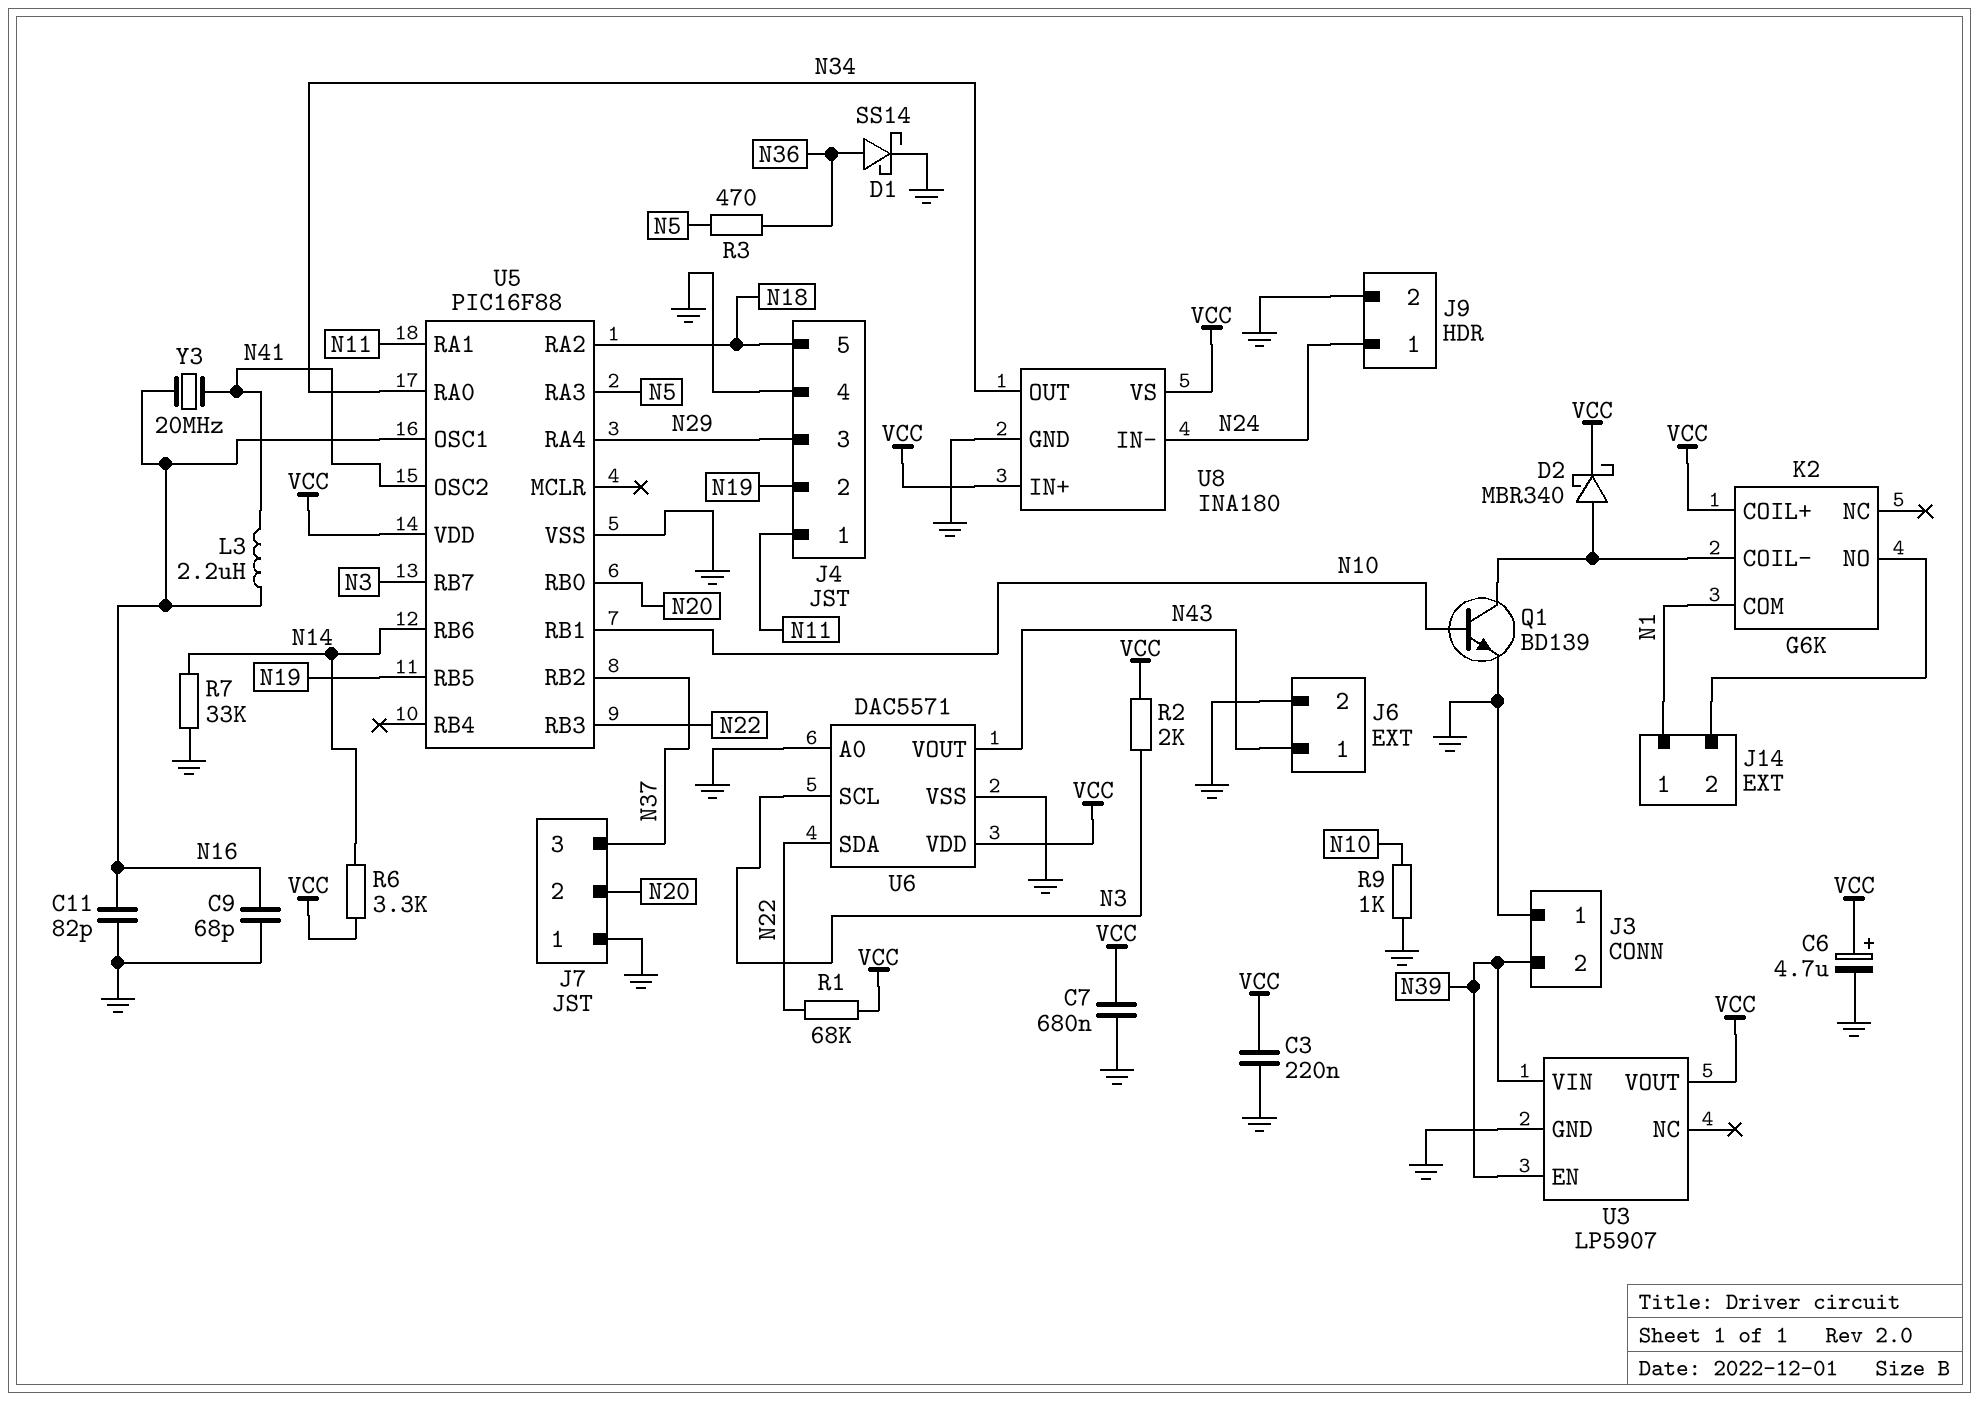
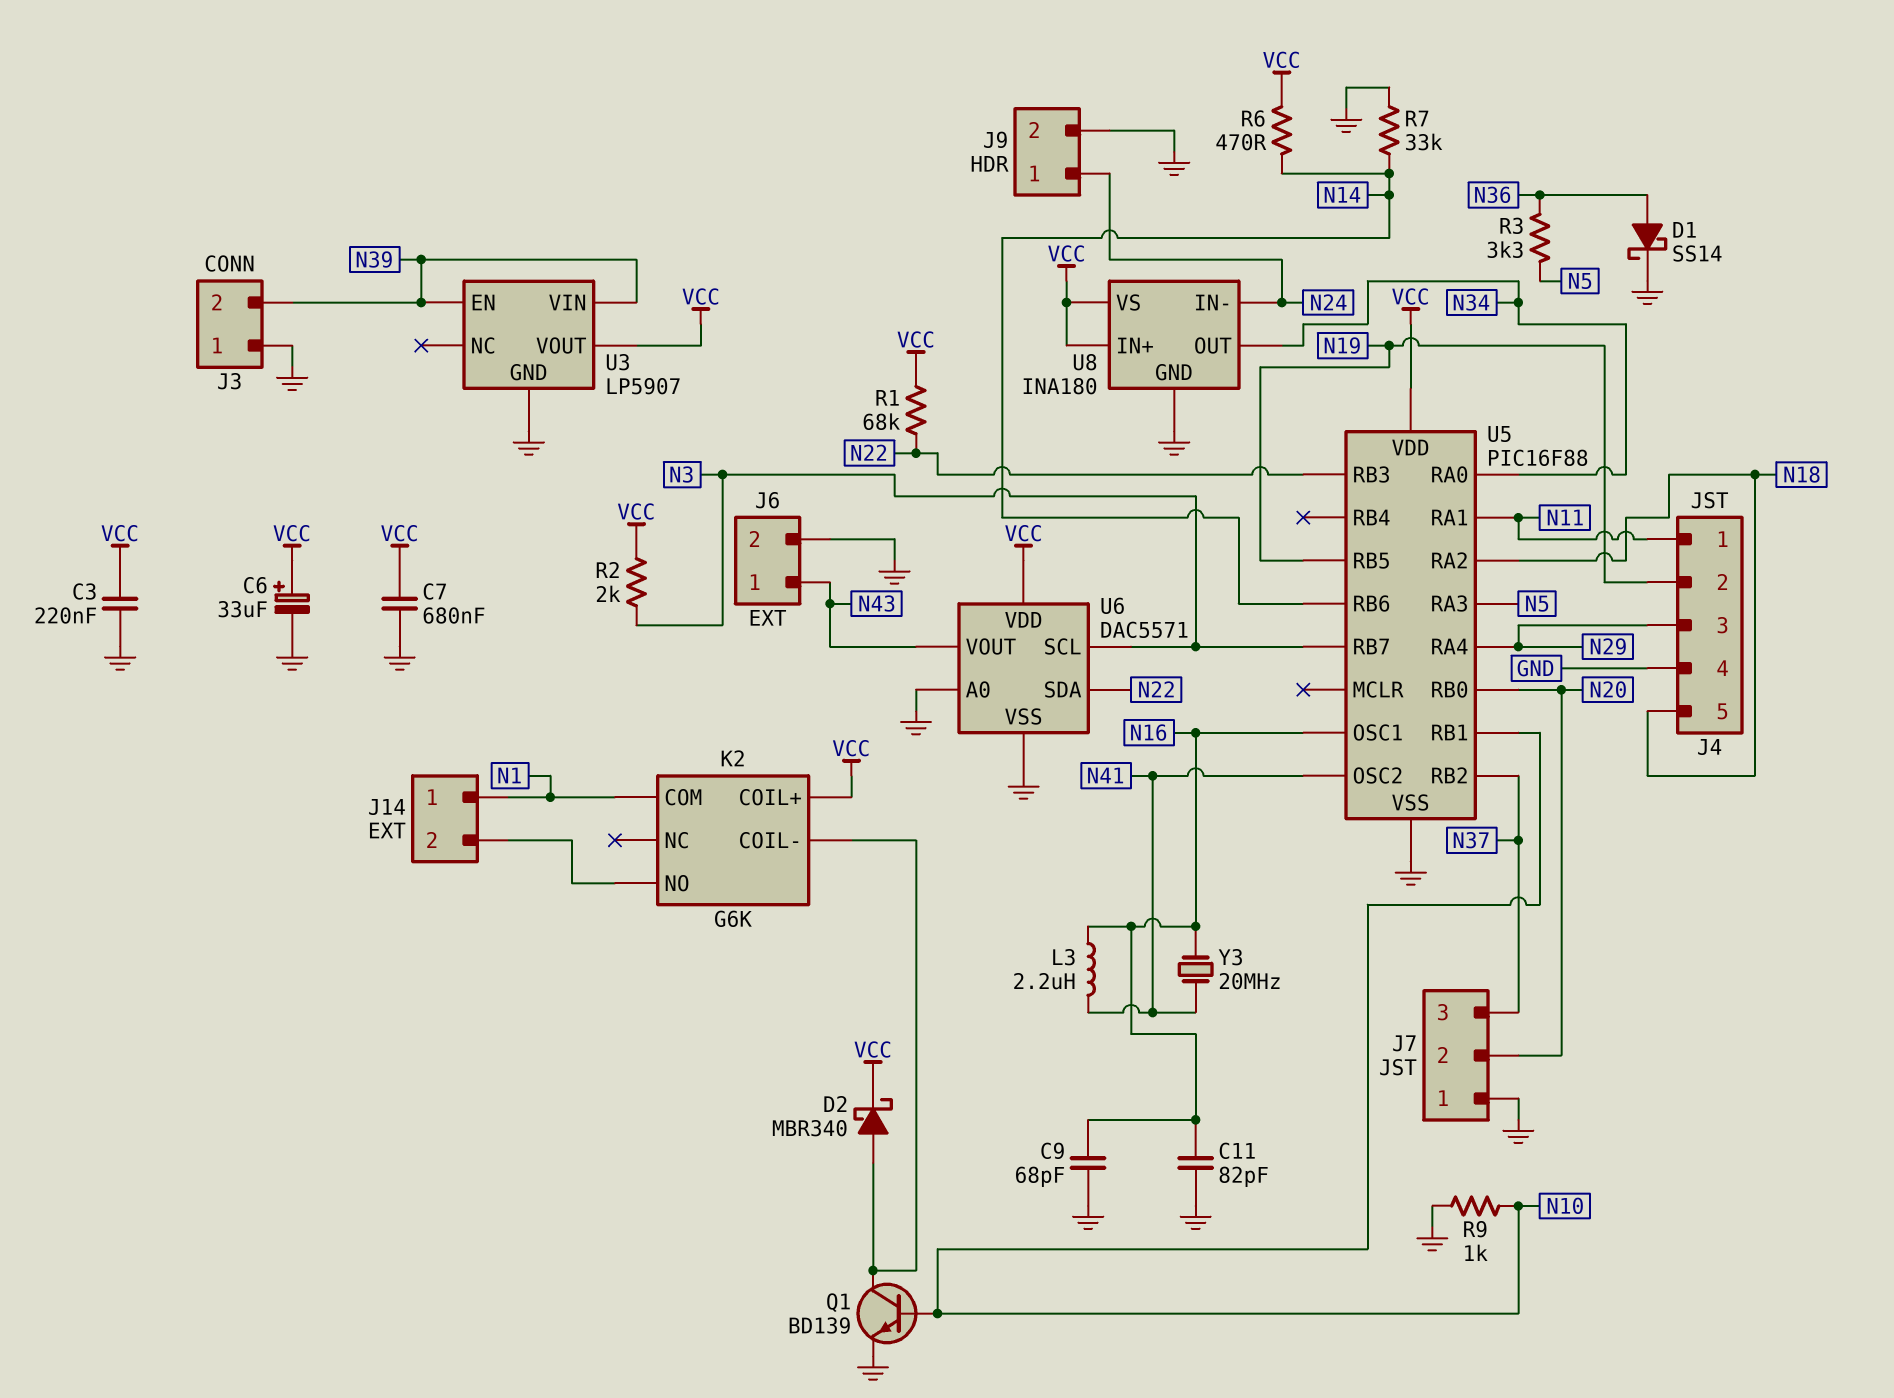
C6: 4.7uF (plus VCC, minus GND) -> 33uF (plus VCC, minus GND)
R3: 470 (N5, N36) -> 3.3k (N5, N36)
R6: 3.3k (N14, VCC) -> 470 (N14, VCC)

